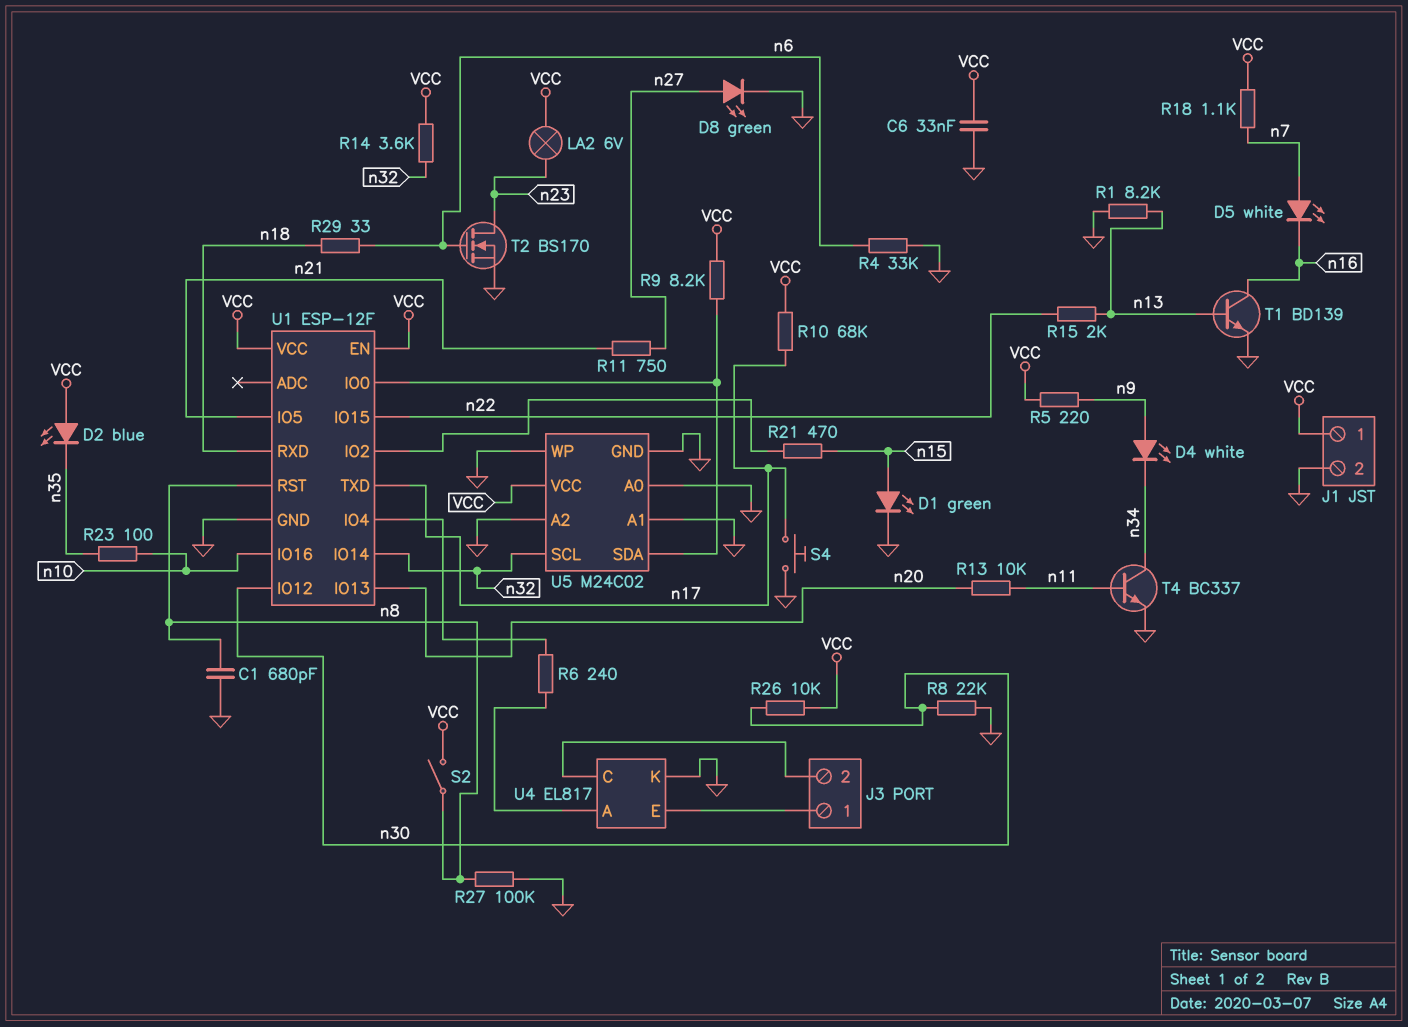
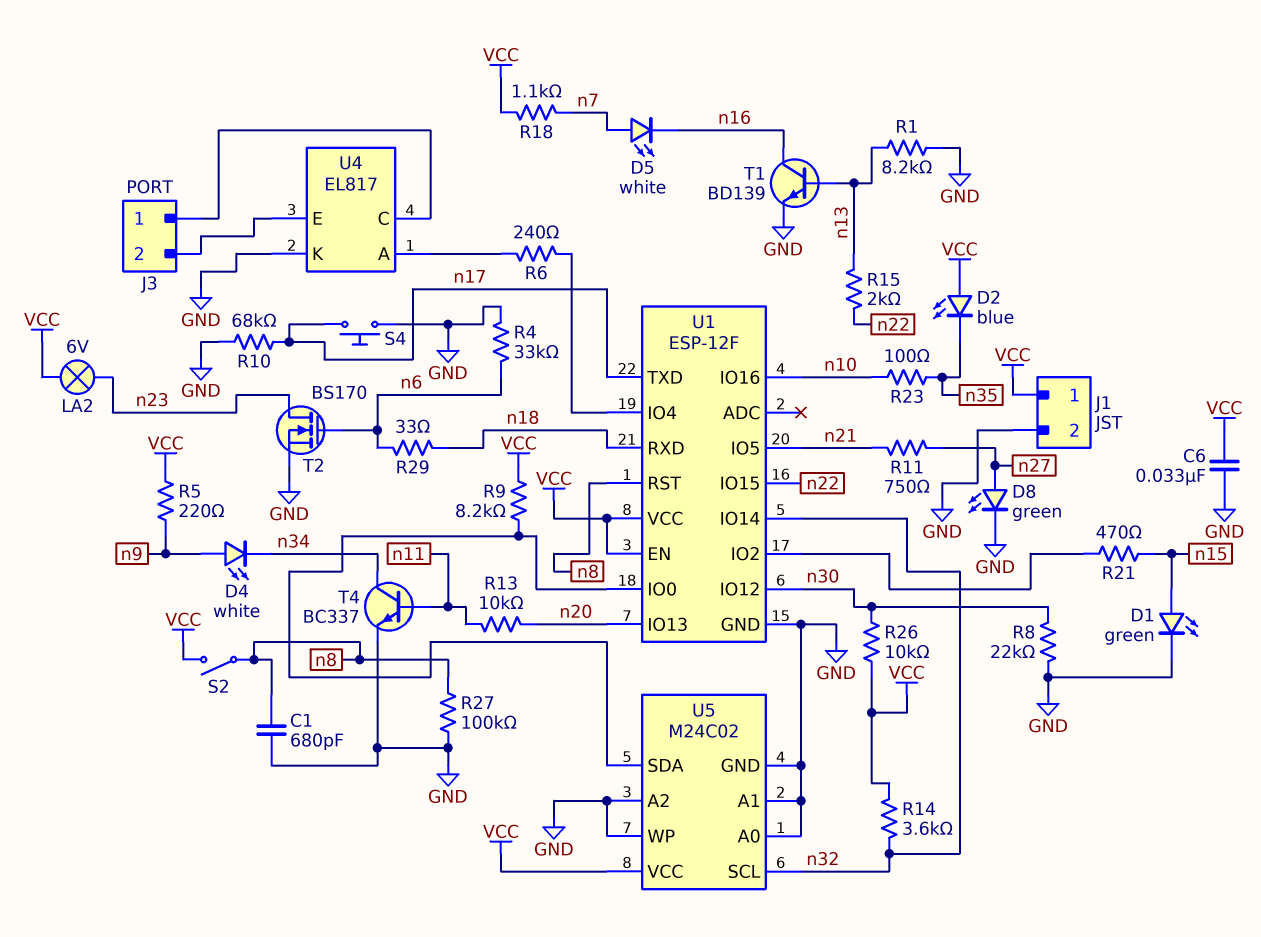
R10: 68k (VCC, n17) -> 68k (GND, n17)
U4 pin C: J3/2 -> J3/1
U4 pin E: J3/1 -> J3/2

